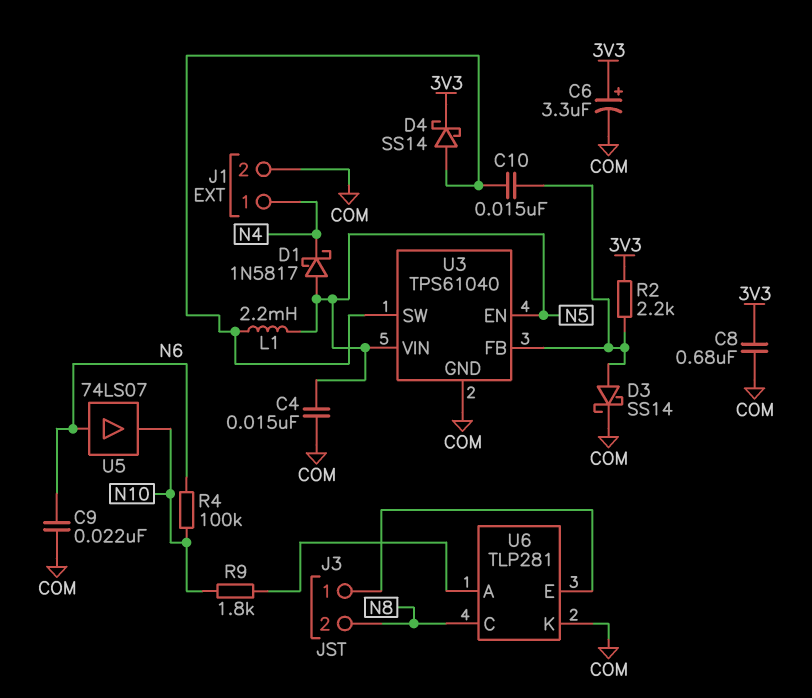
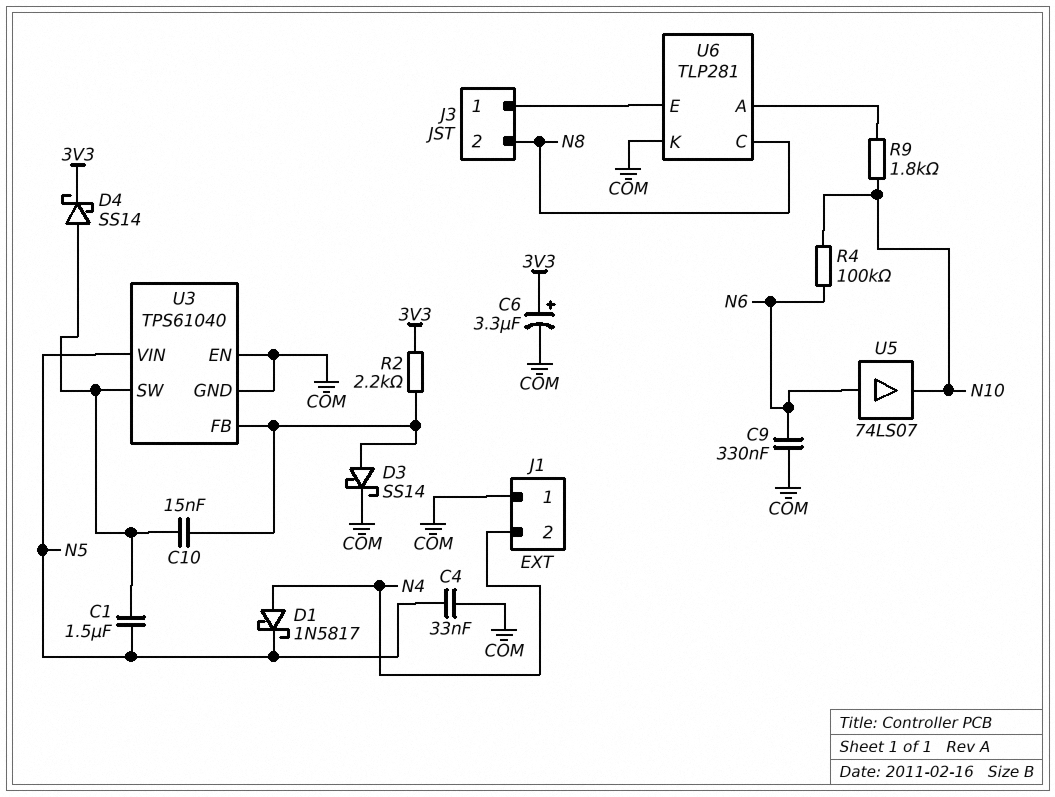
C1: none -> 1.5uF (N5, U3/SW)
C4: 15nF (COM, N5) -> 33nF (COM, N5)
C8: 680nF (3V3, COM) -> none
C9: 22nF (COM, N6) -> 330nF (COM, N6)
D1: schottky 1N5817 (A N5, K N4) -> schottky 1N5817 (A N4, K N5)
J1 pin 1: N4 -> COM
J1 pin 2: COM -> N4
L1: 2.2mH (N5, U3/SW) -> none
U3 pin EN: N5 -> COM

